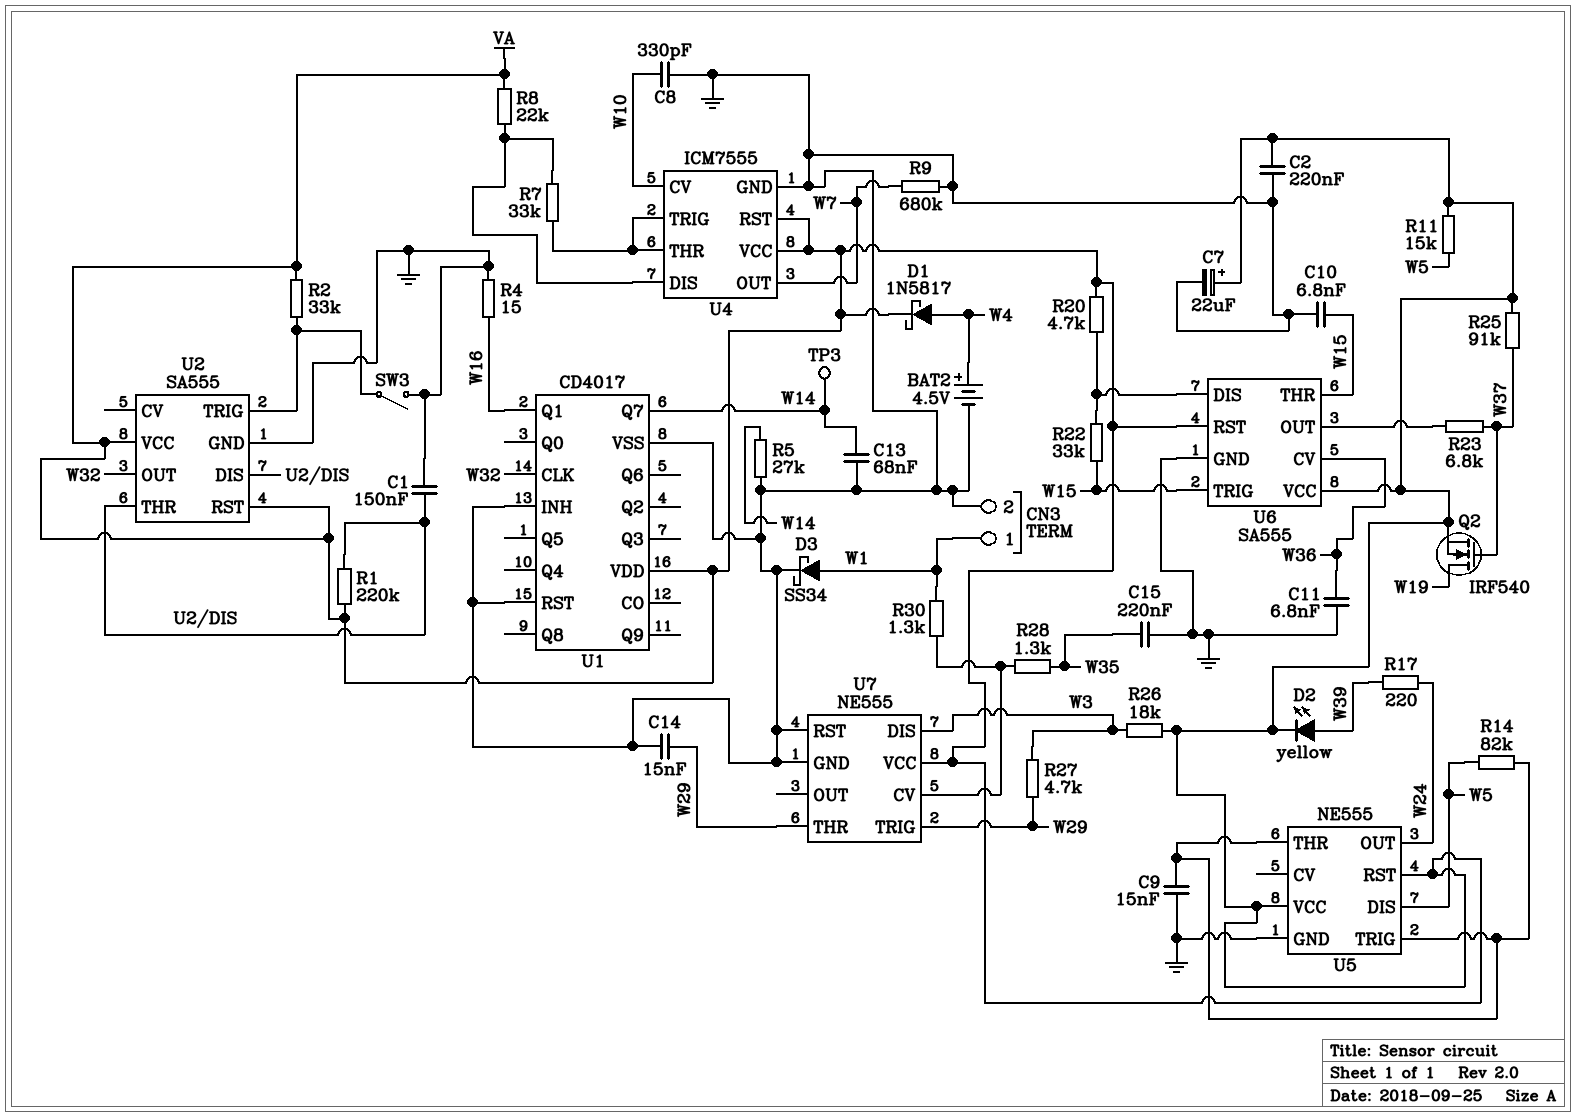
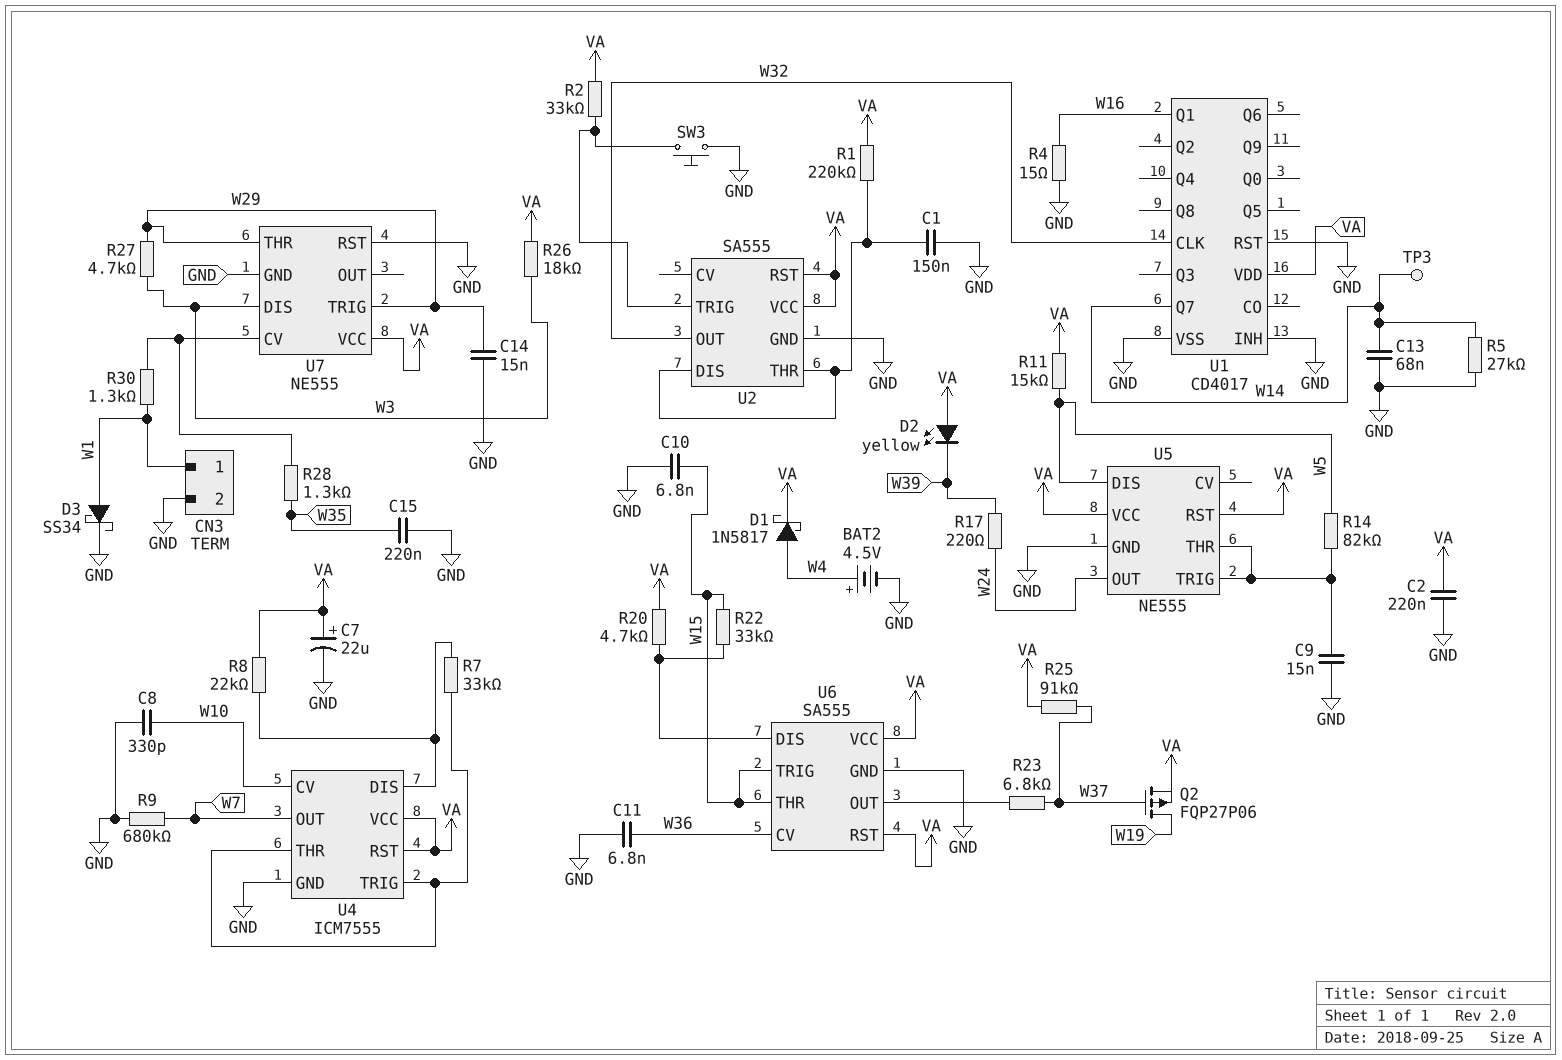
D2: LED yellow (A W39, K VA) -> LED yellow (A VA, K W39)
Q2: NMOS IRF540 (G W37, D W19, S VA) -> PMOS FQP27P06 (G W37, D W19, S VA)
SW3: switch (GND, U2/TRIG) -> button (GND, U2/TRIG)

